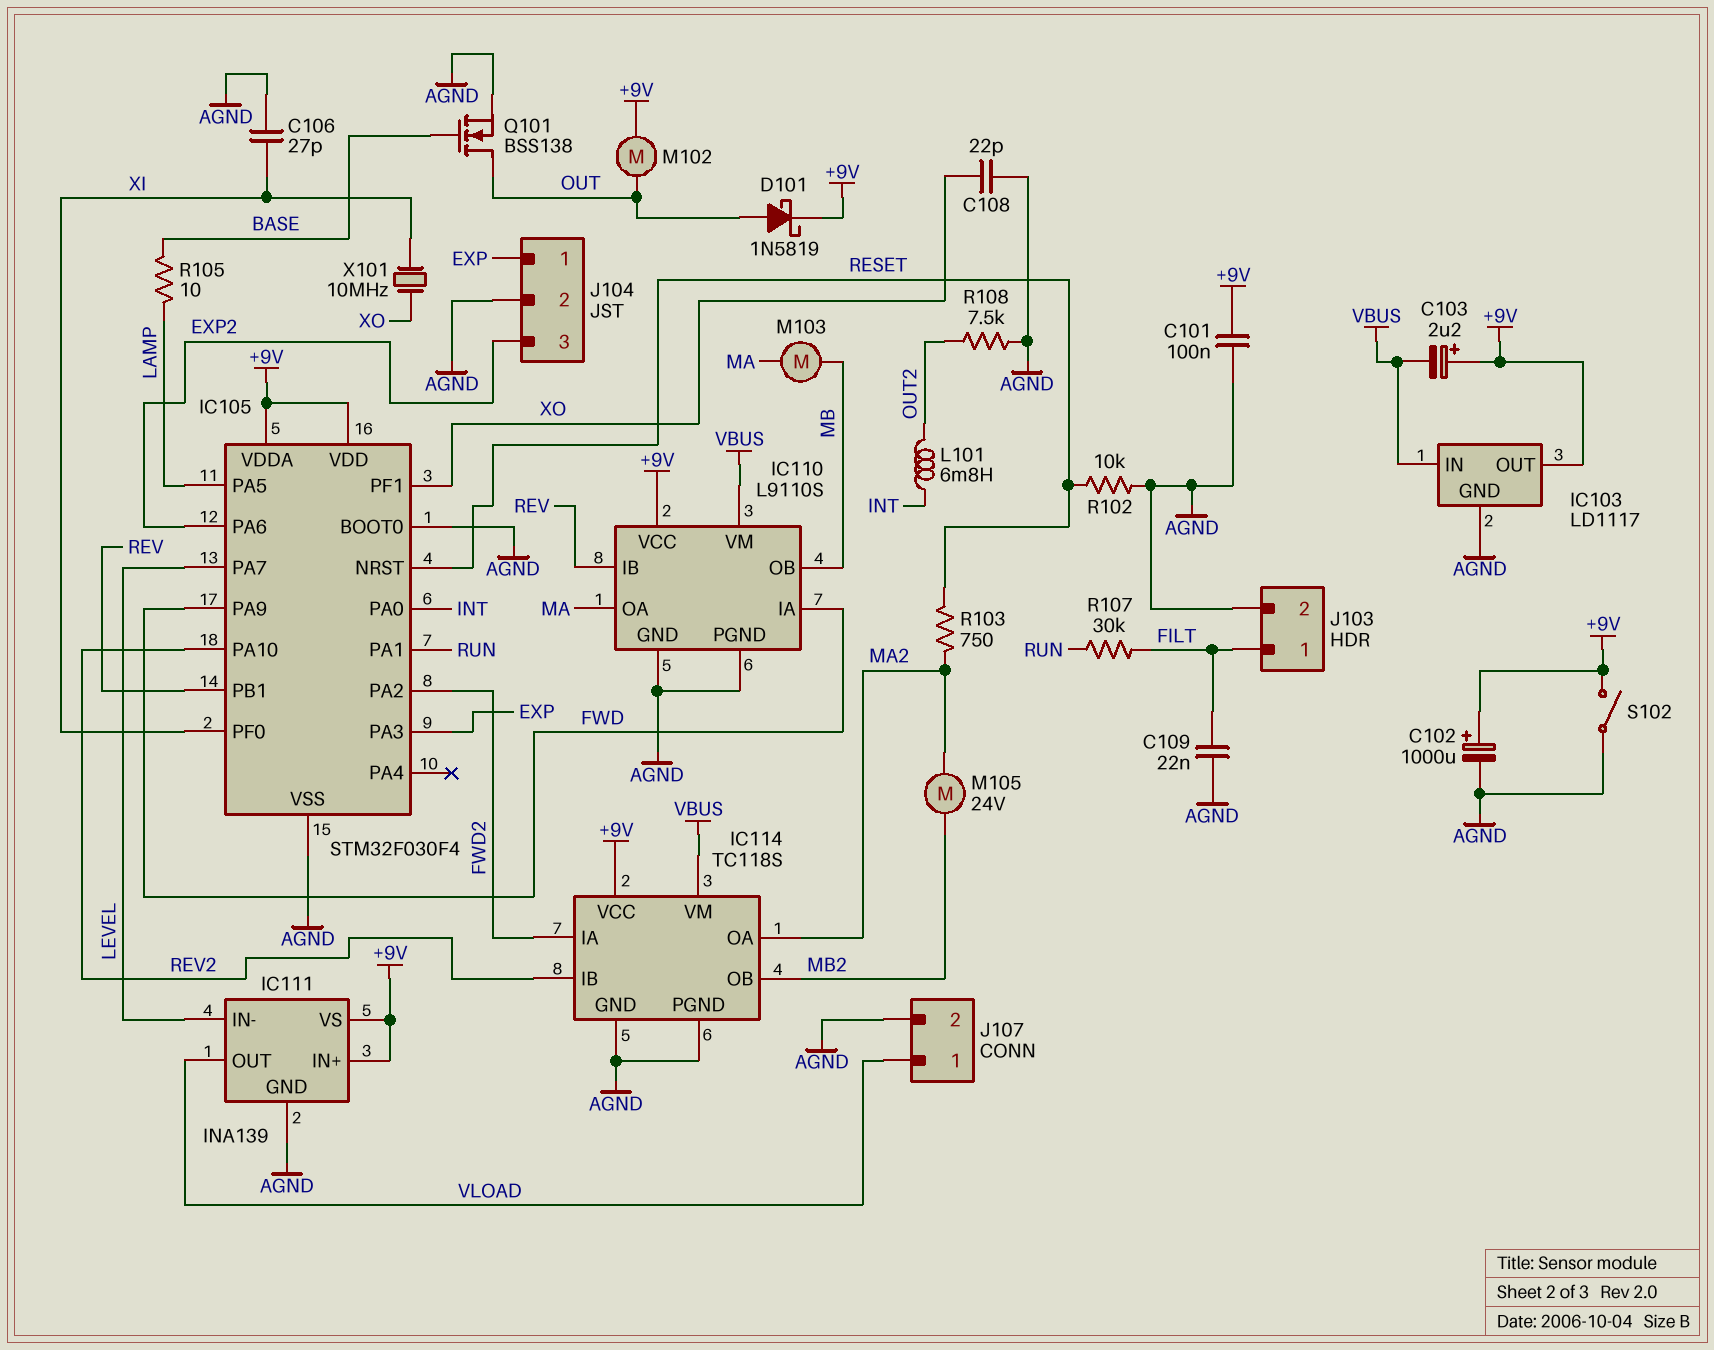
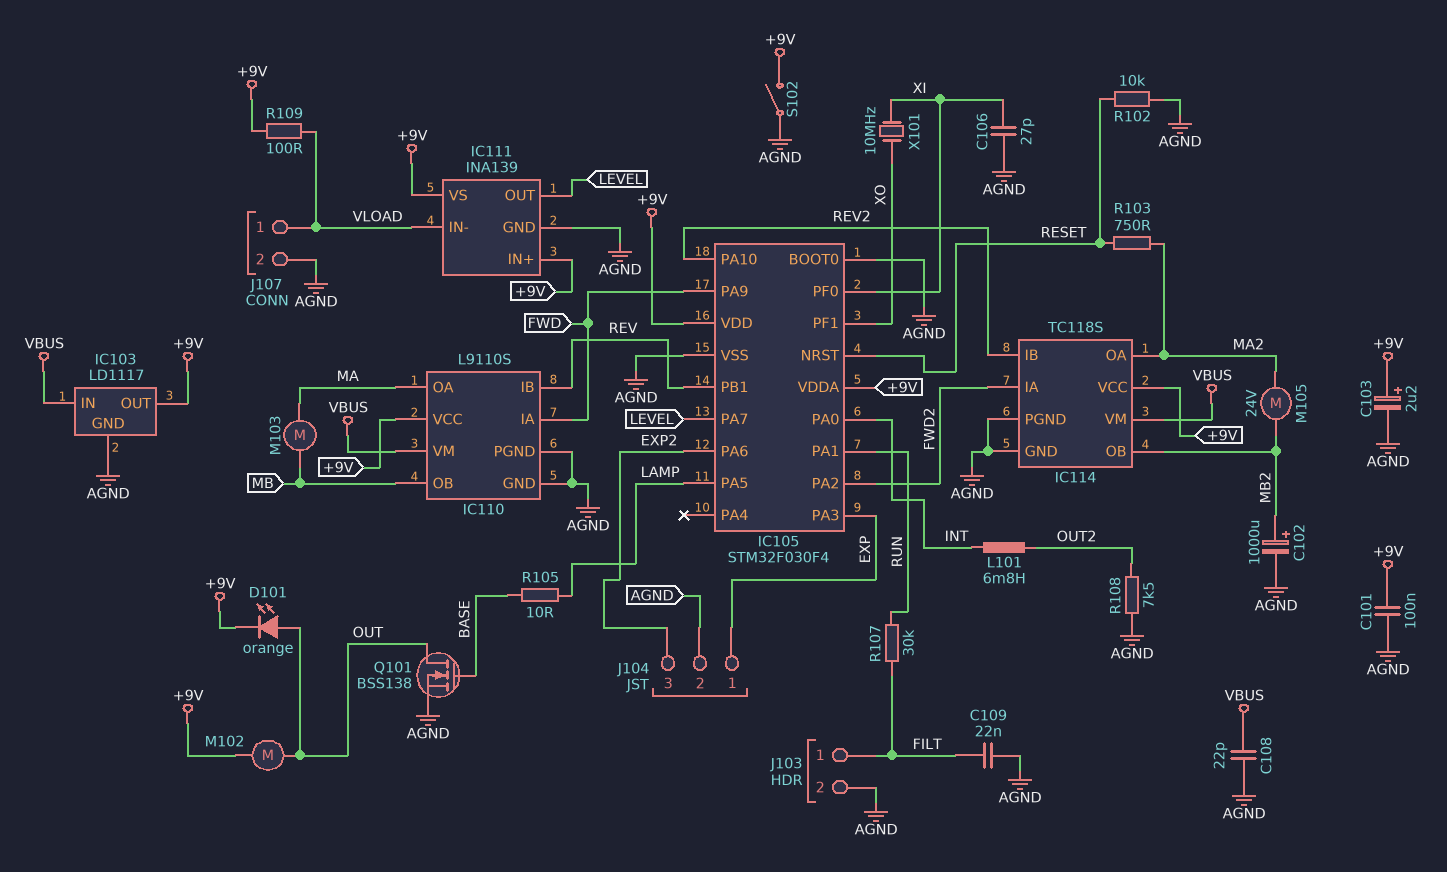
C102: 1000uF (plus +9V, minus AGND) -> 1000uF (plus MB2, minus AGND)
C103: 2.2uF (plus +9V, minus VBUS) -> 2.2uF (plus +9V, minus AGND)
C108: 22pF (AGND, XO) -> 22pF (AGND, VBUS)
D101: schottky 1N5819 (A OUT, K +9V) -> LED orange (A OUT, K +9V)
IC111 pin IN-: LEVEL -> VLOAD
IC111 pin OUT: VLOAD -> LEVEL
R109: none -> 100 (+9V, VLOAD)

